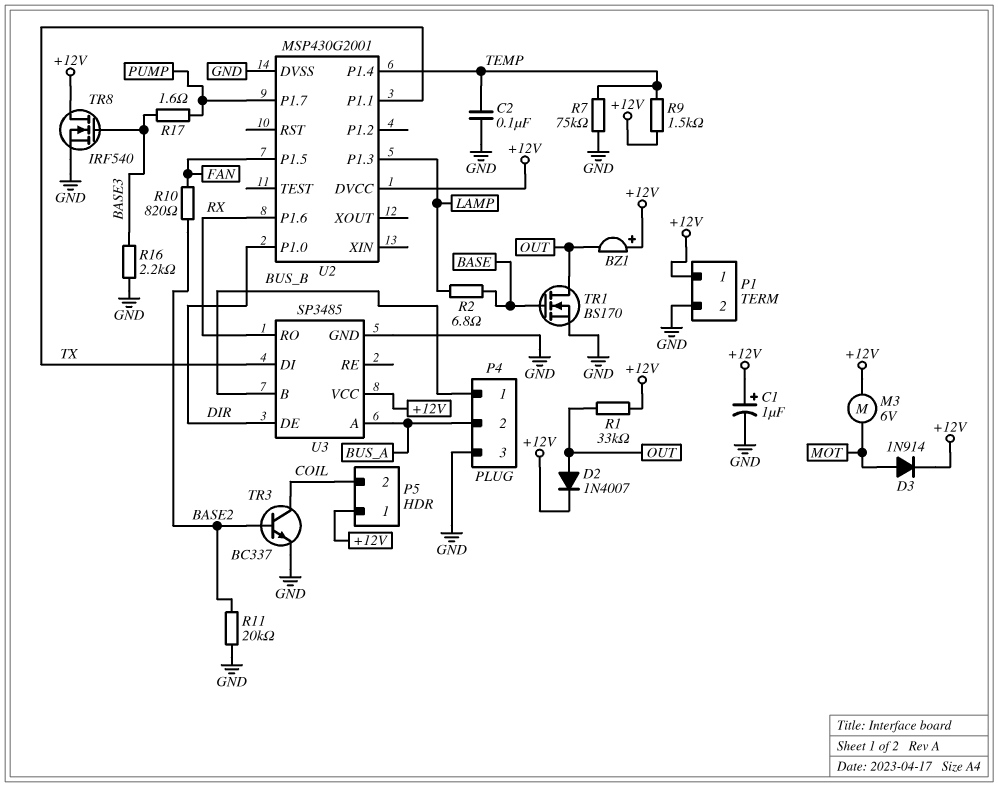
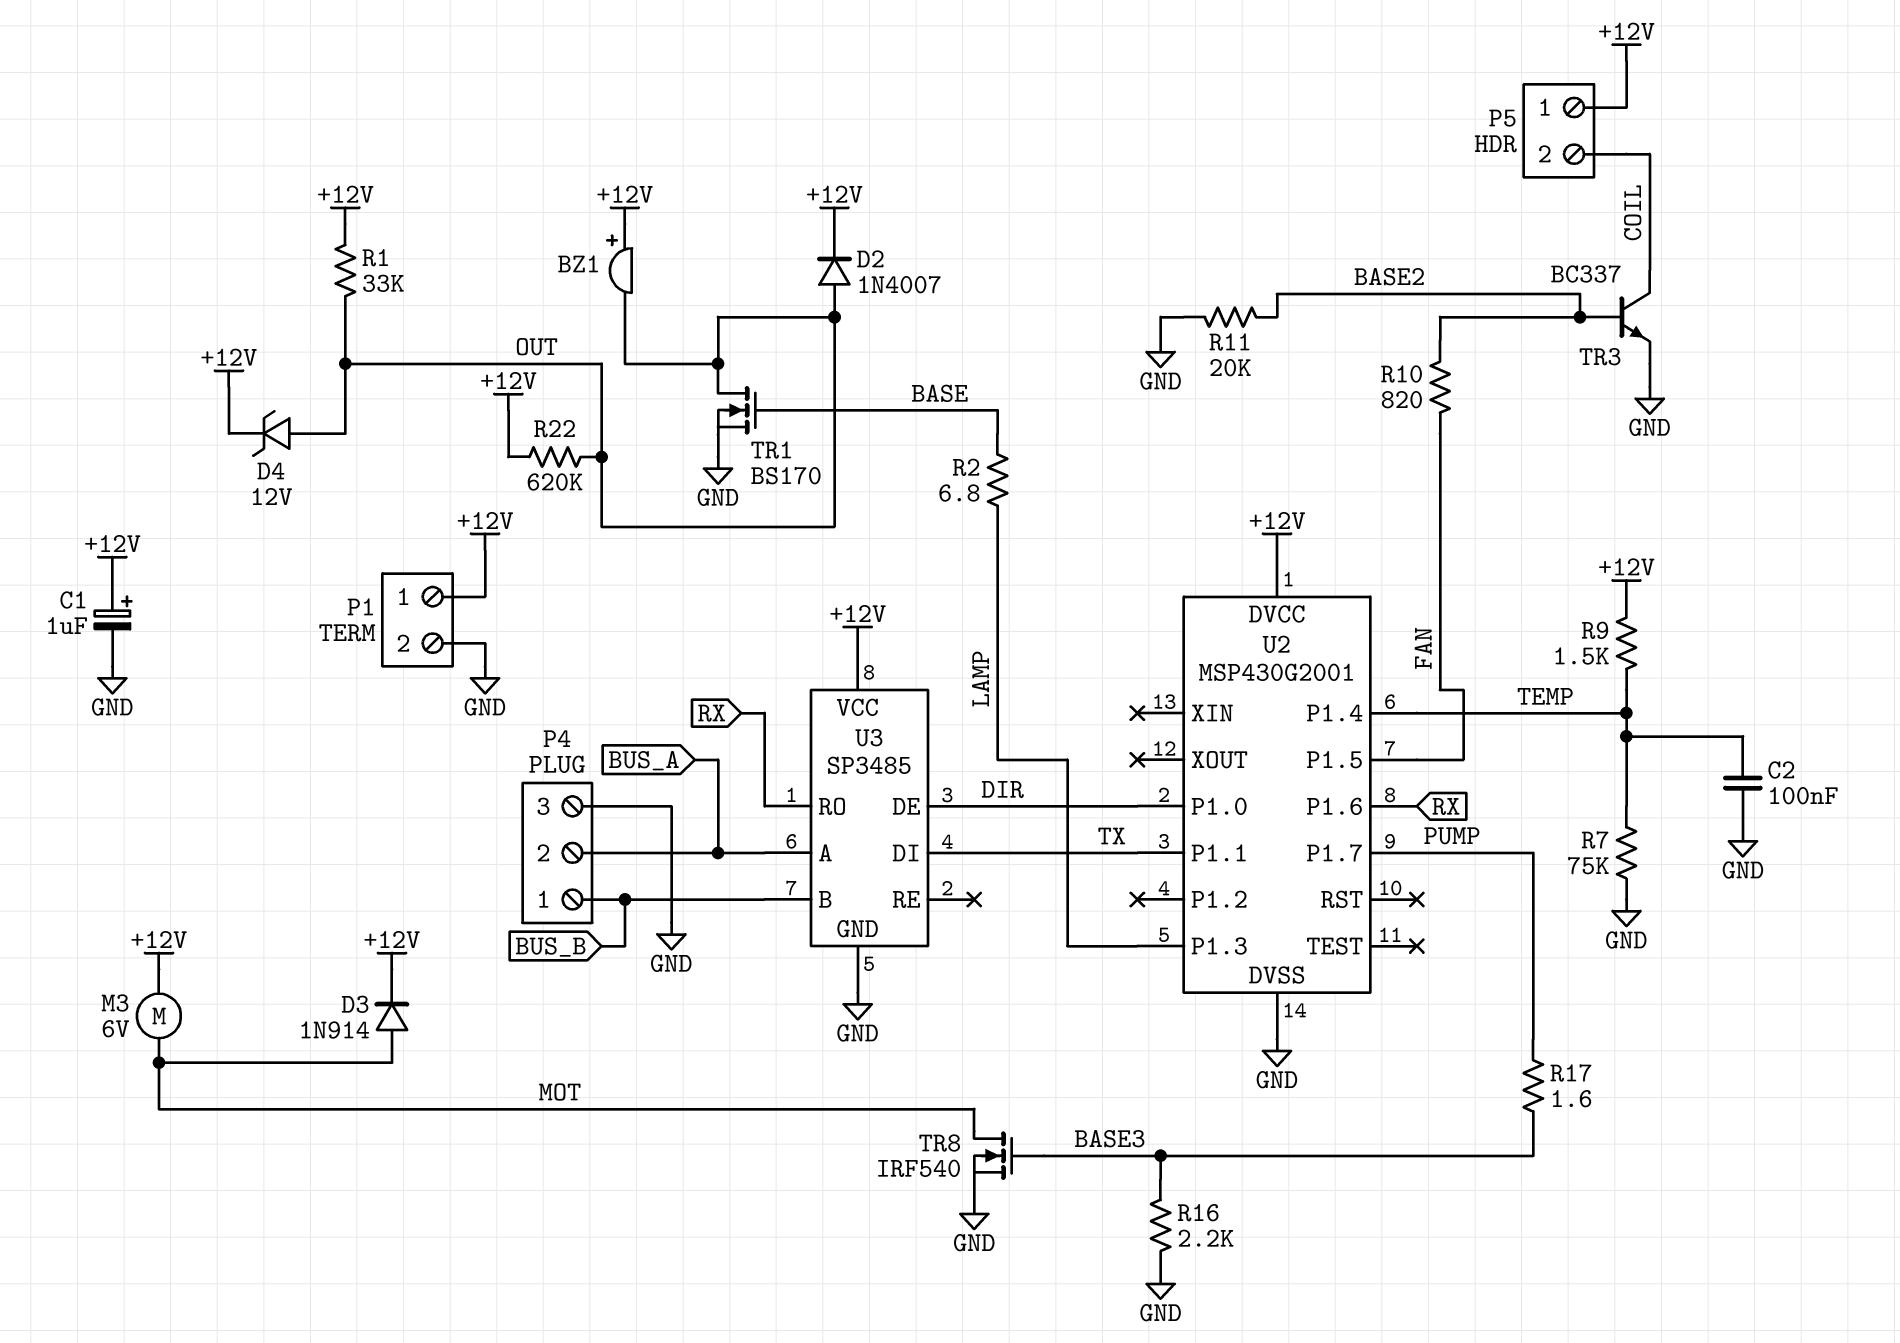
D4: none -> zener 12V (A OUT, K +12V)
R22: none -> 620k (+12V, OUT)
TR8: NMOS IRF540 (G BASE3, D +12V, S GND) -> NMOS IRF540 (G BASE3, D MOT, S GND)

